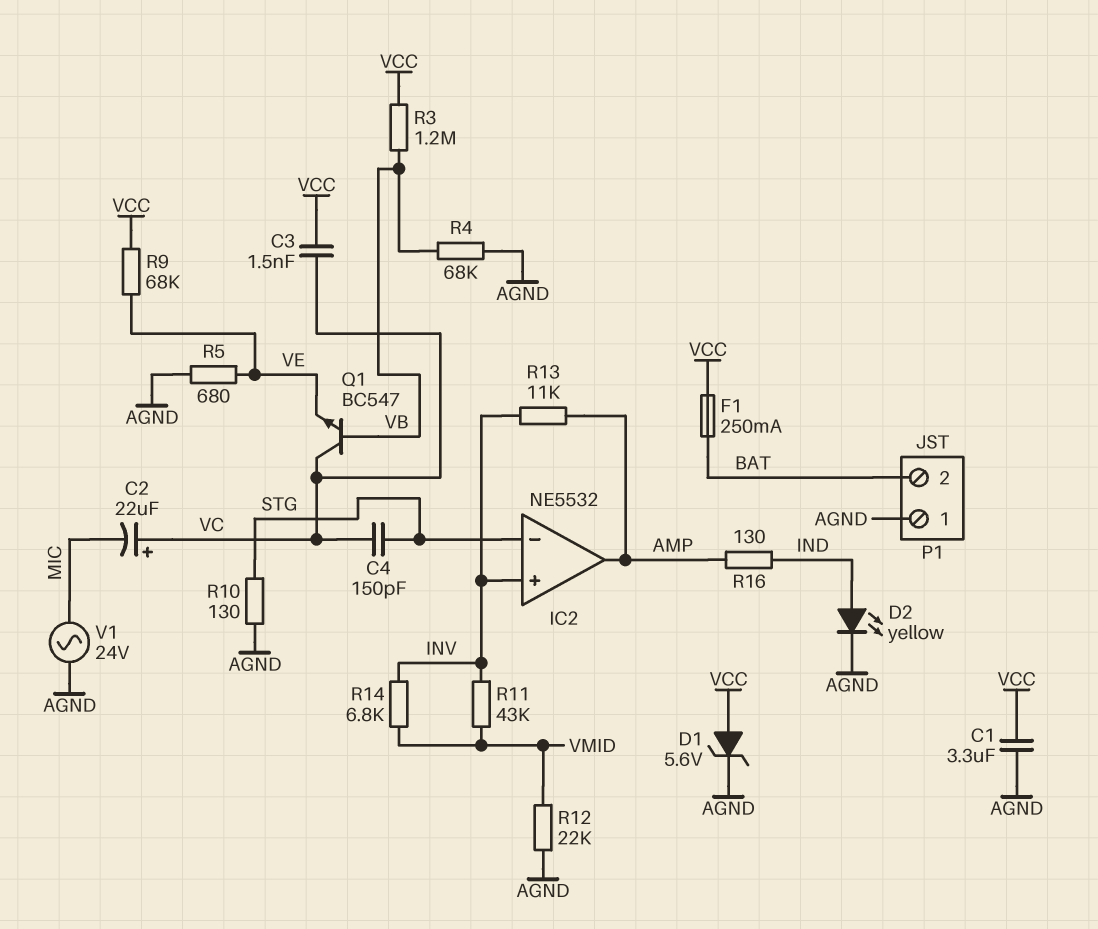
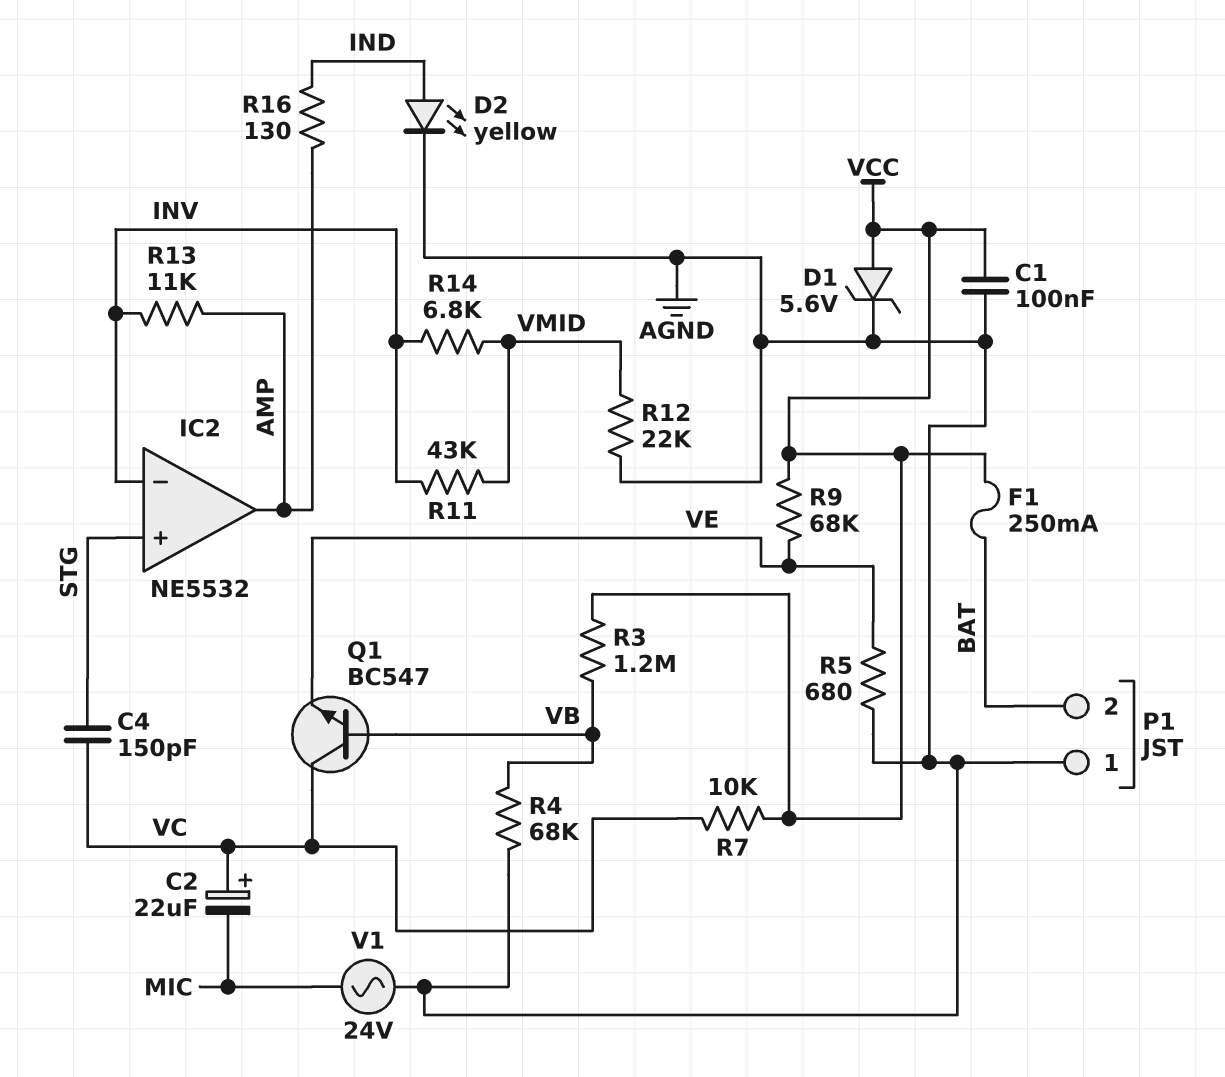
C1: 3.3uF (AGND, VCC) -> 100nF (AGND, VCC)
C3: 1.5nF (VC, VCC) -> none
IC2 pin in+: INV -> STG
IC2 pin in-: STG -> INV
R7: none -> 10k (VC, VCC)
R10: 130 (AGND, STG) -> none

